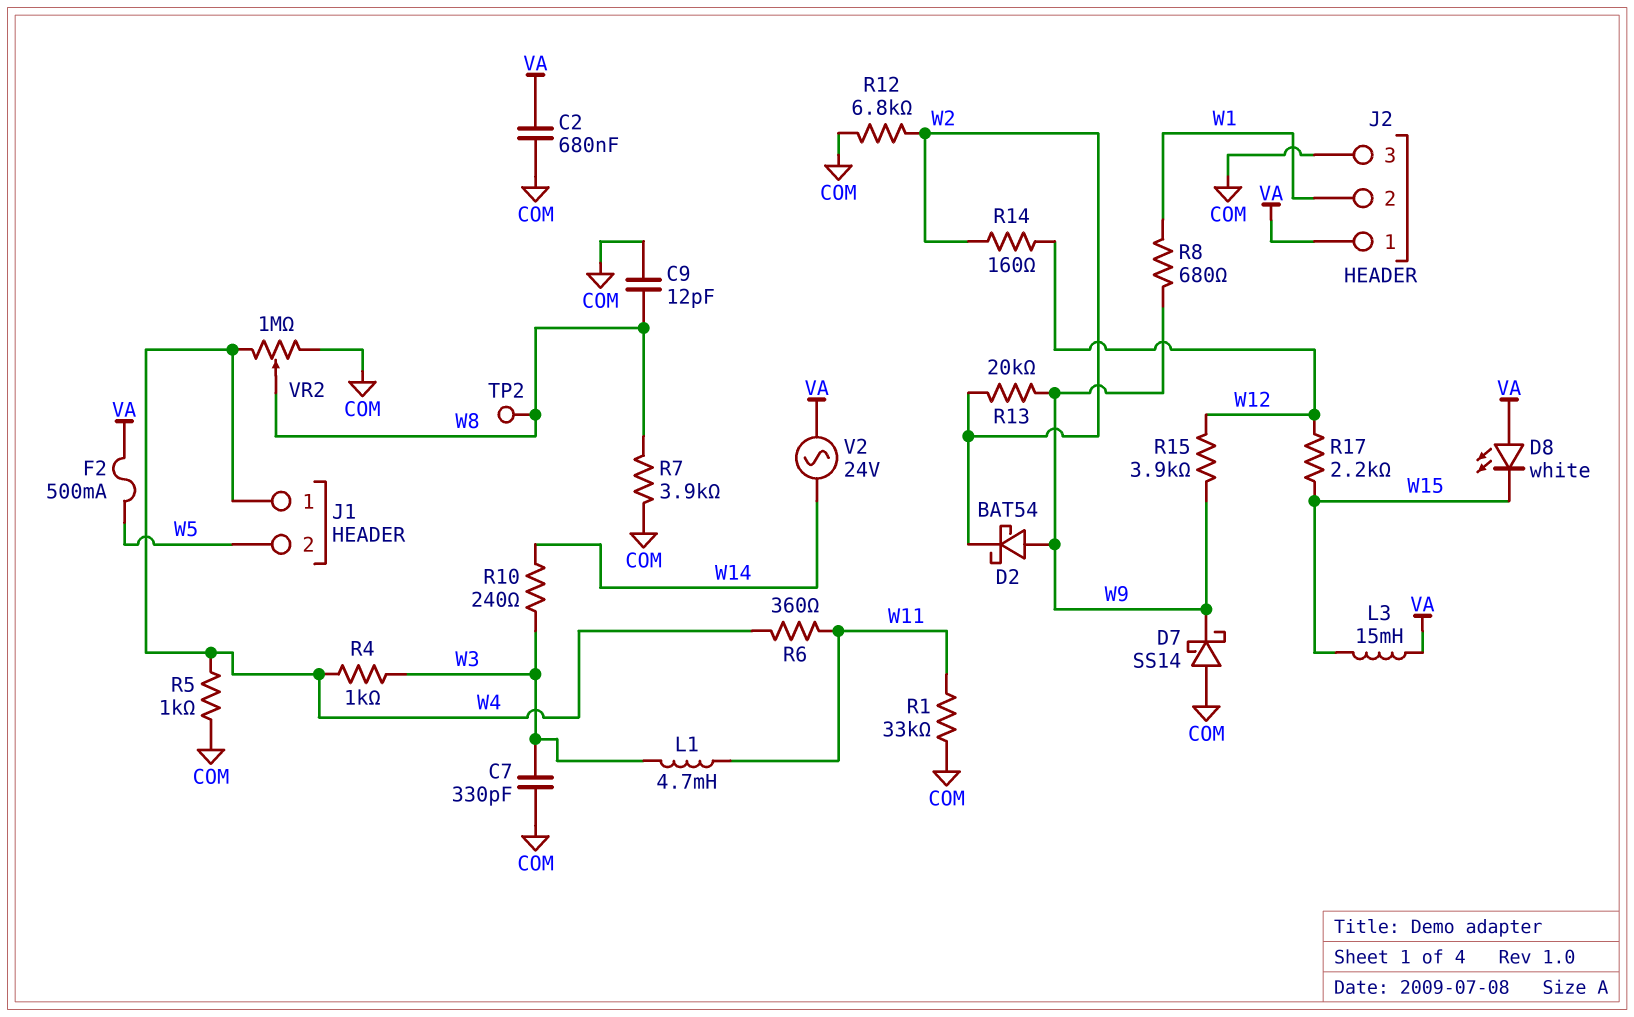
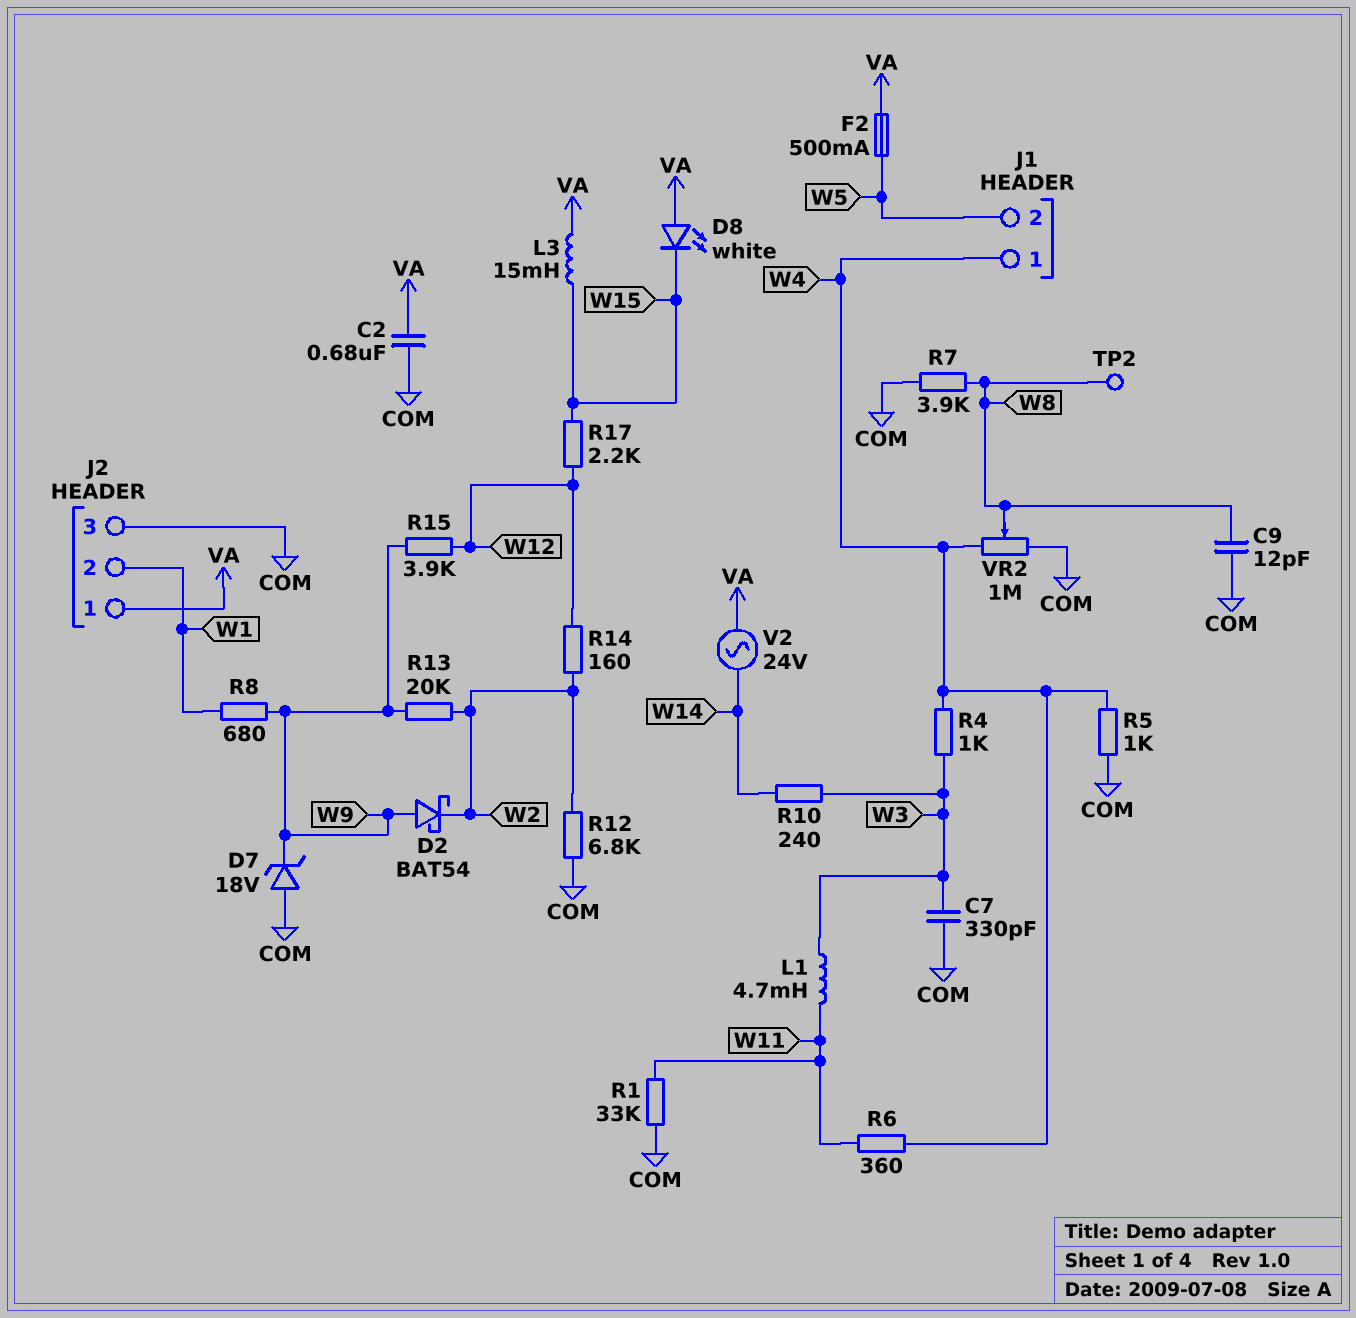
D7: schottky SS14 (A COM, K W9) -> zener 18V (A COM, K W9)

